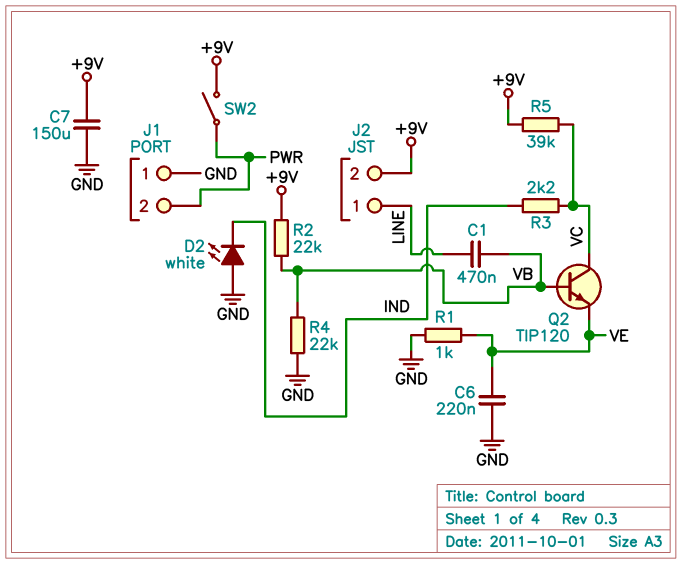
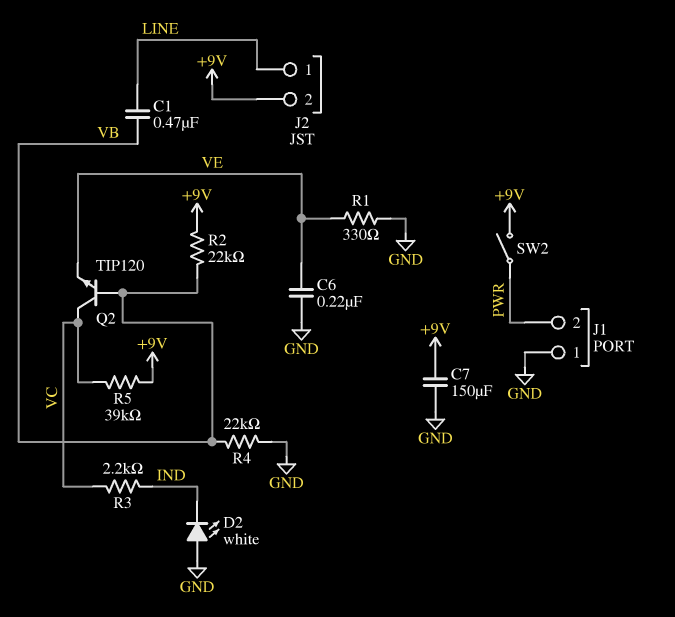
R1: 1k (GND, VE) -> 330 (GND, VE)

